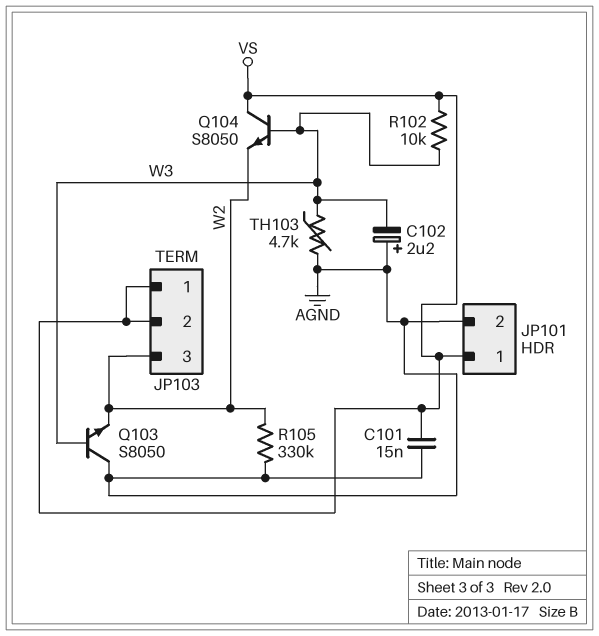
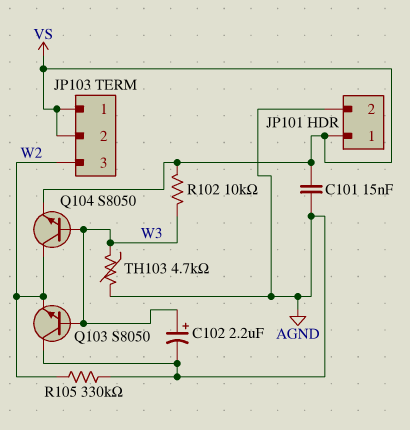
C102: 2.2uF (plus AGND, minus W3) -> 2.2uF (plus W3, minus AGND)
Q104: NPN S8050 (B W3, C VS, E W2) -> NPN S8050 (B W3, C W2, E VS)

